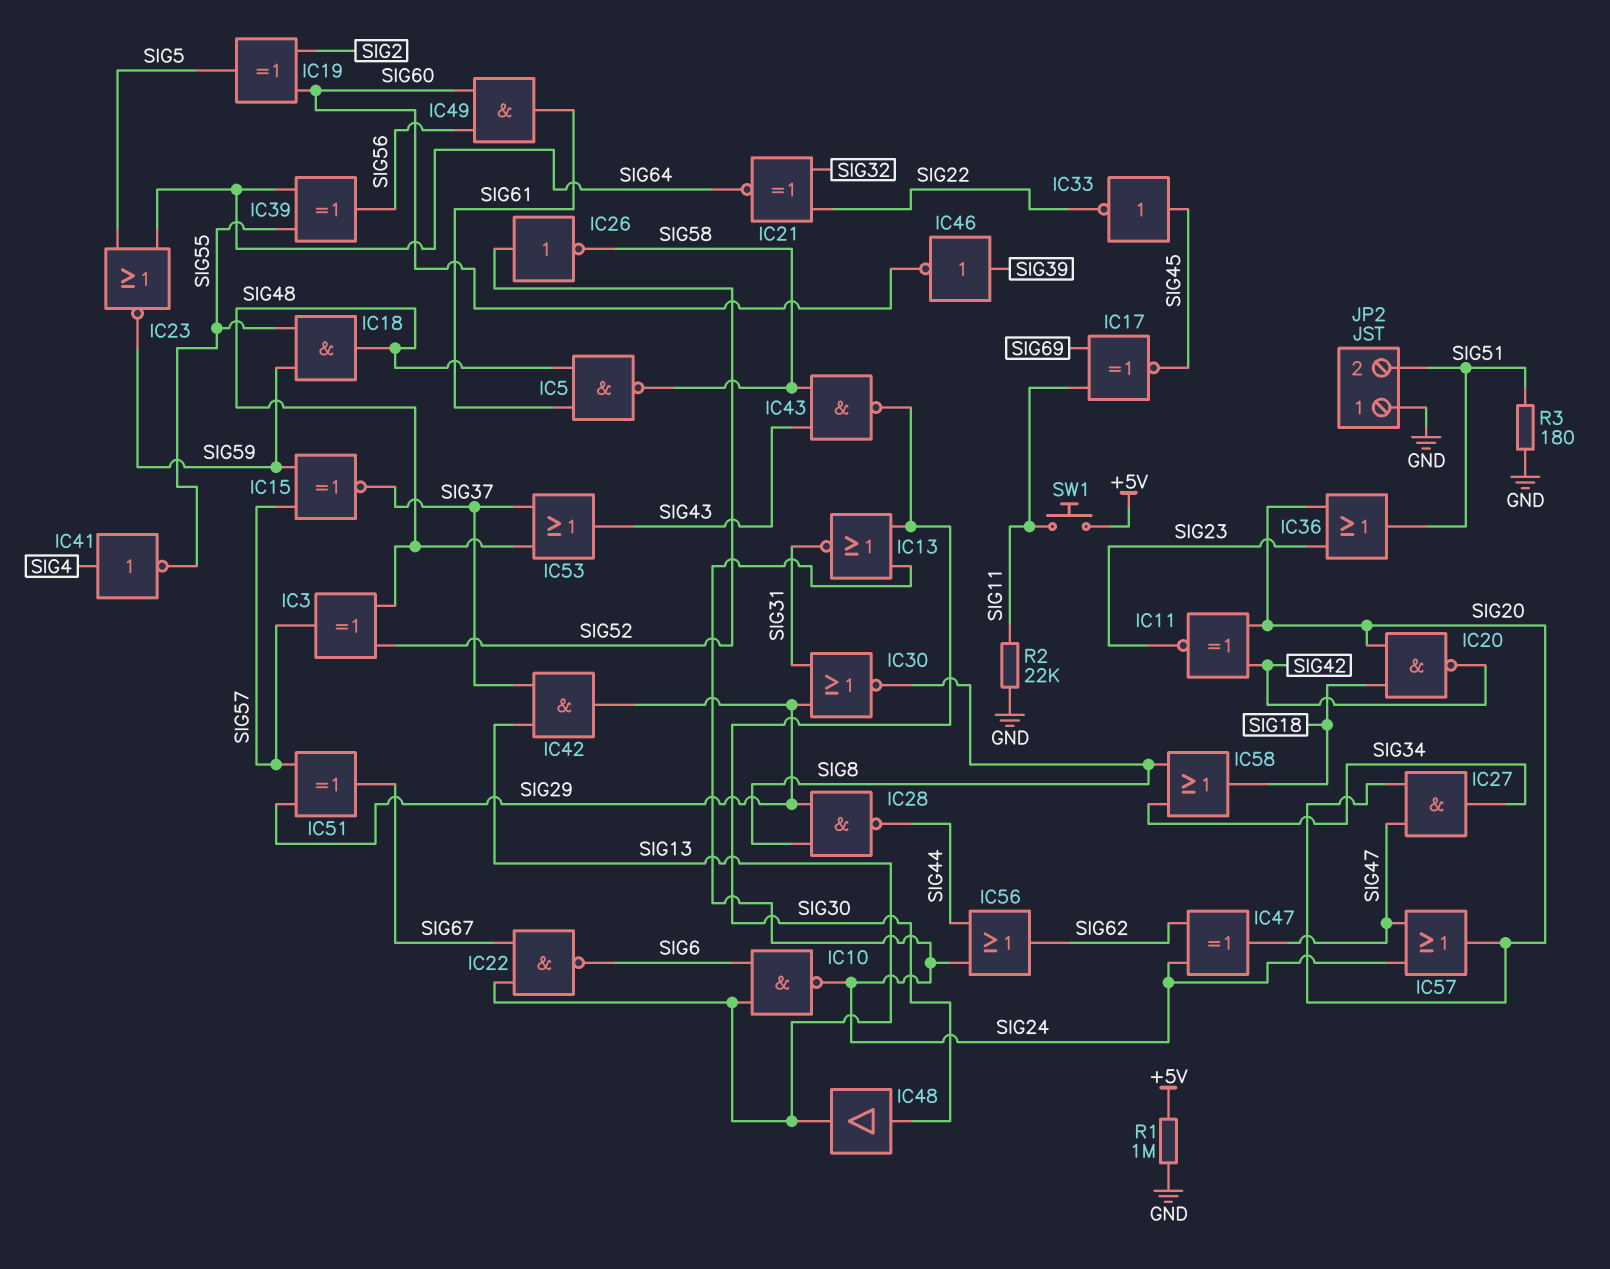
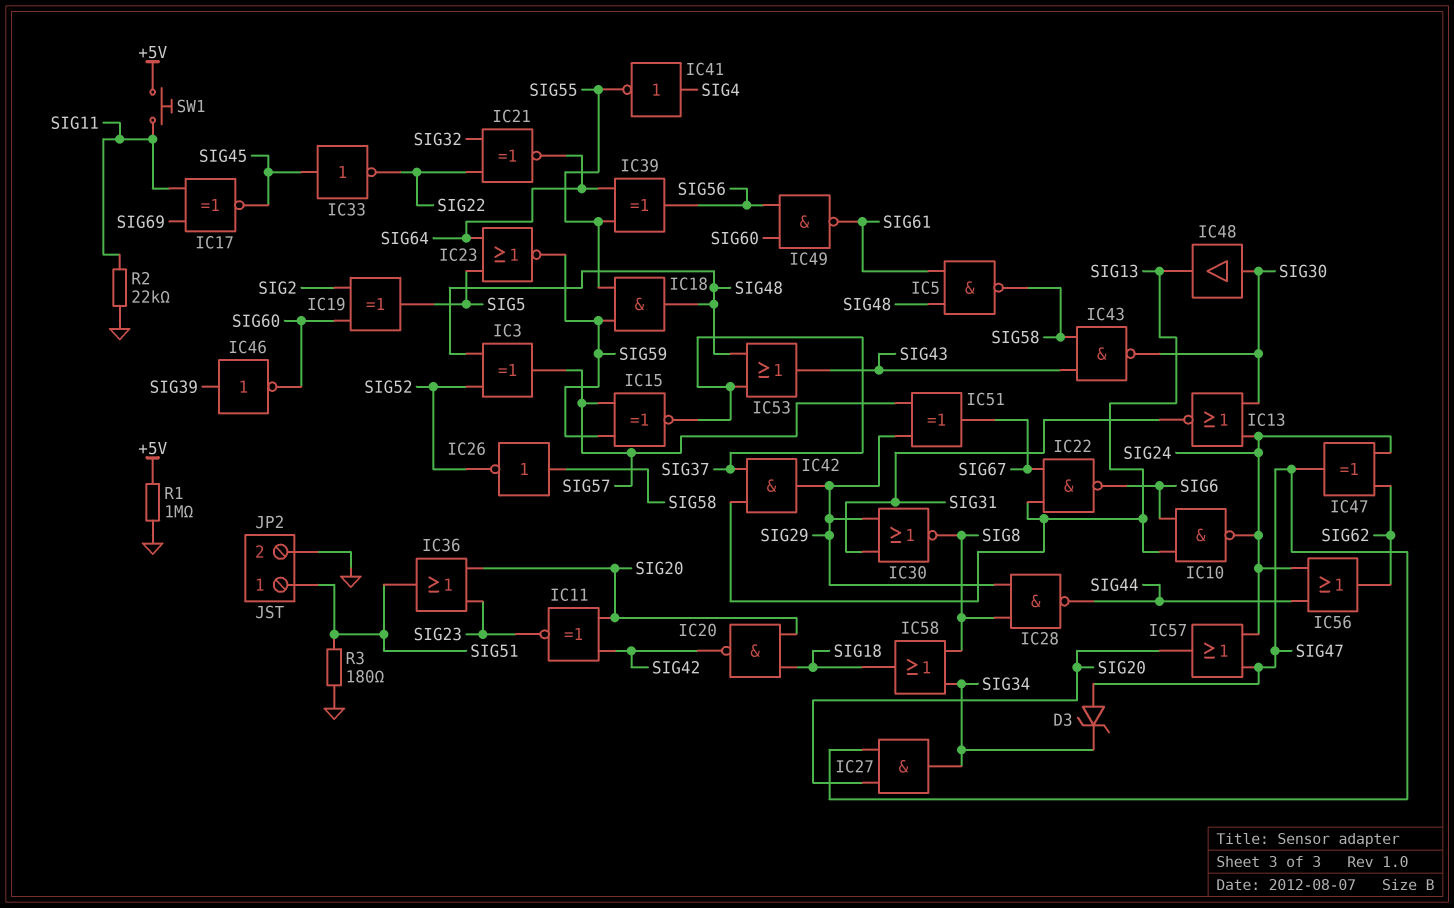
D3: none -> zener (A SIG47, K SIG34)
IC26: NOT (in SIG52, out SIG58) -> NOT (in SIG58, out SIG52)
IC49: AND (in SIG56, in SIG60, out SIG61) -> NAND (in SIG56, in SIG60, out SIG61)
JP2 pin 1: GND -> SIG51
JP2 pin 2: SIG51 -> GND

